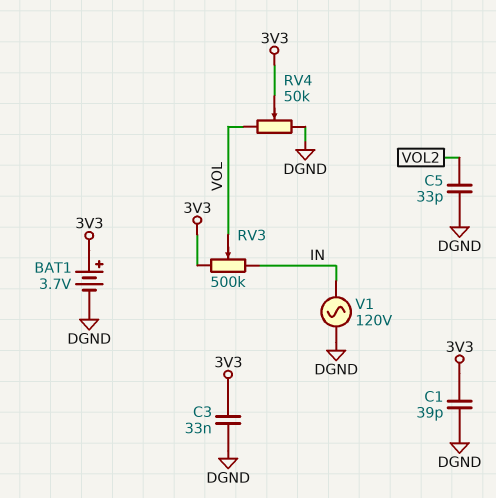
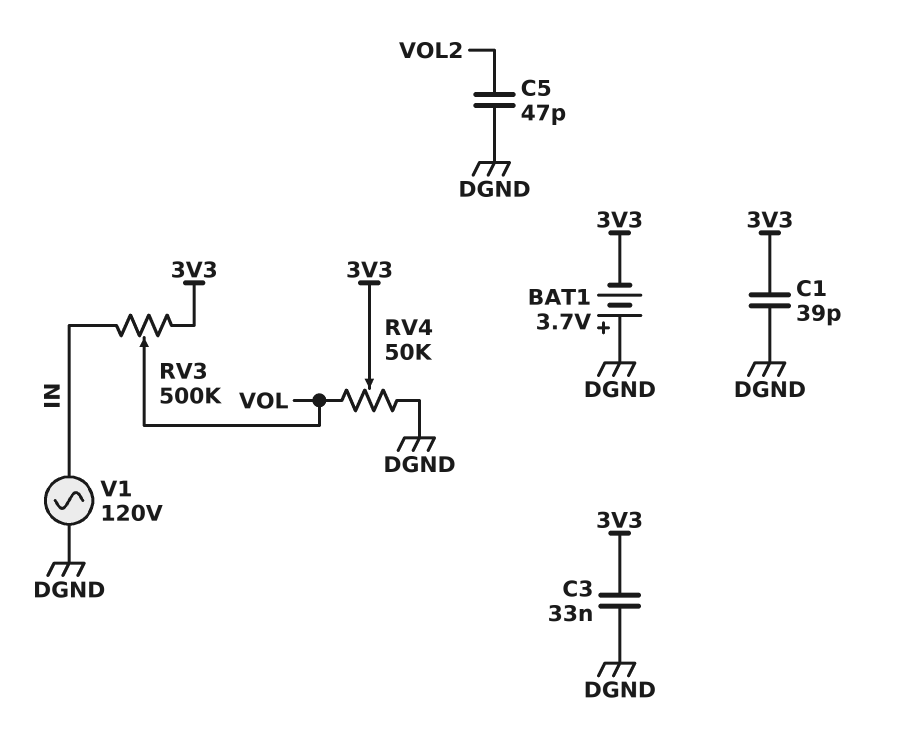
BAT1: 3.7V (plus 3V3, minus DGND) -> 3.7V (plus DGND, minus 3V3)
C5: 33pF (DGND, VOL2) -> 47pF (DGND, VOL2)

